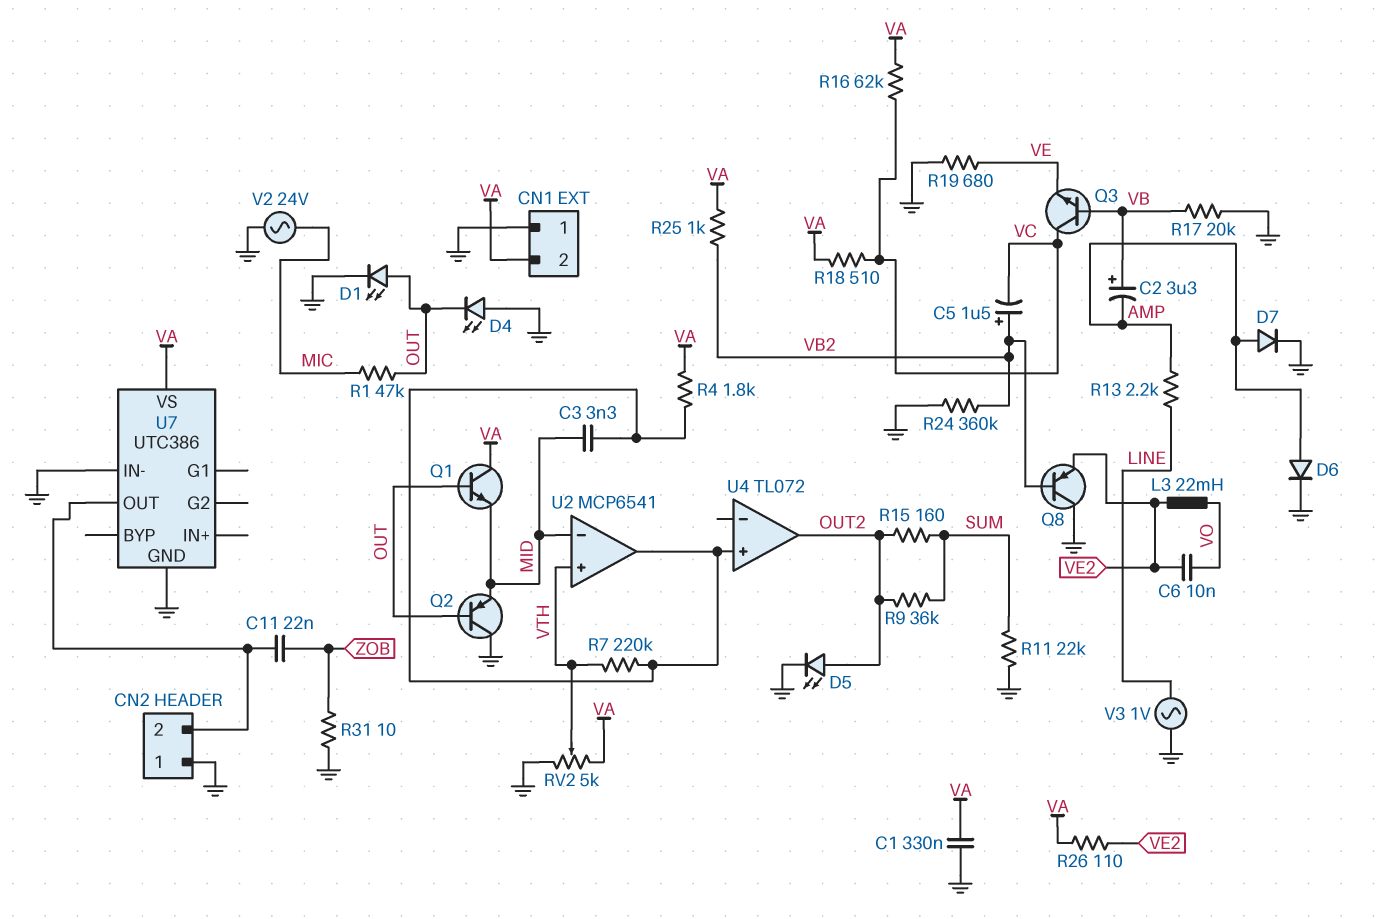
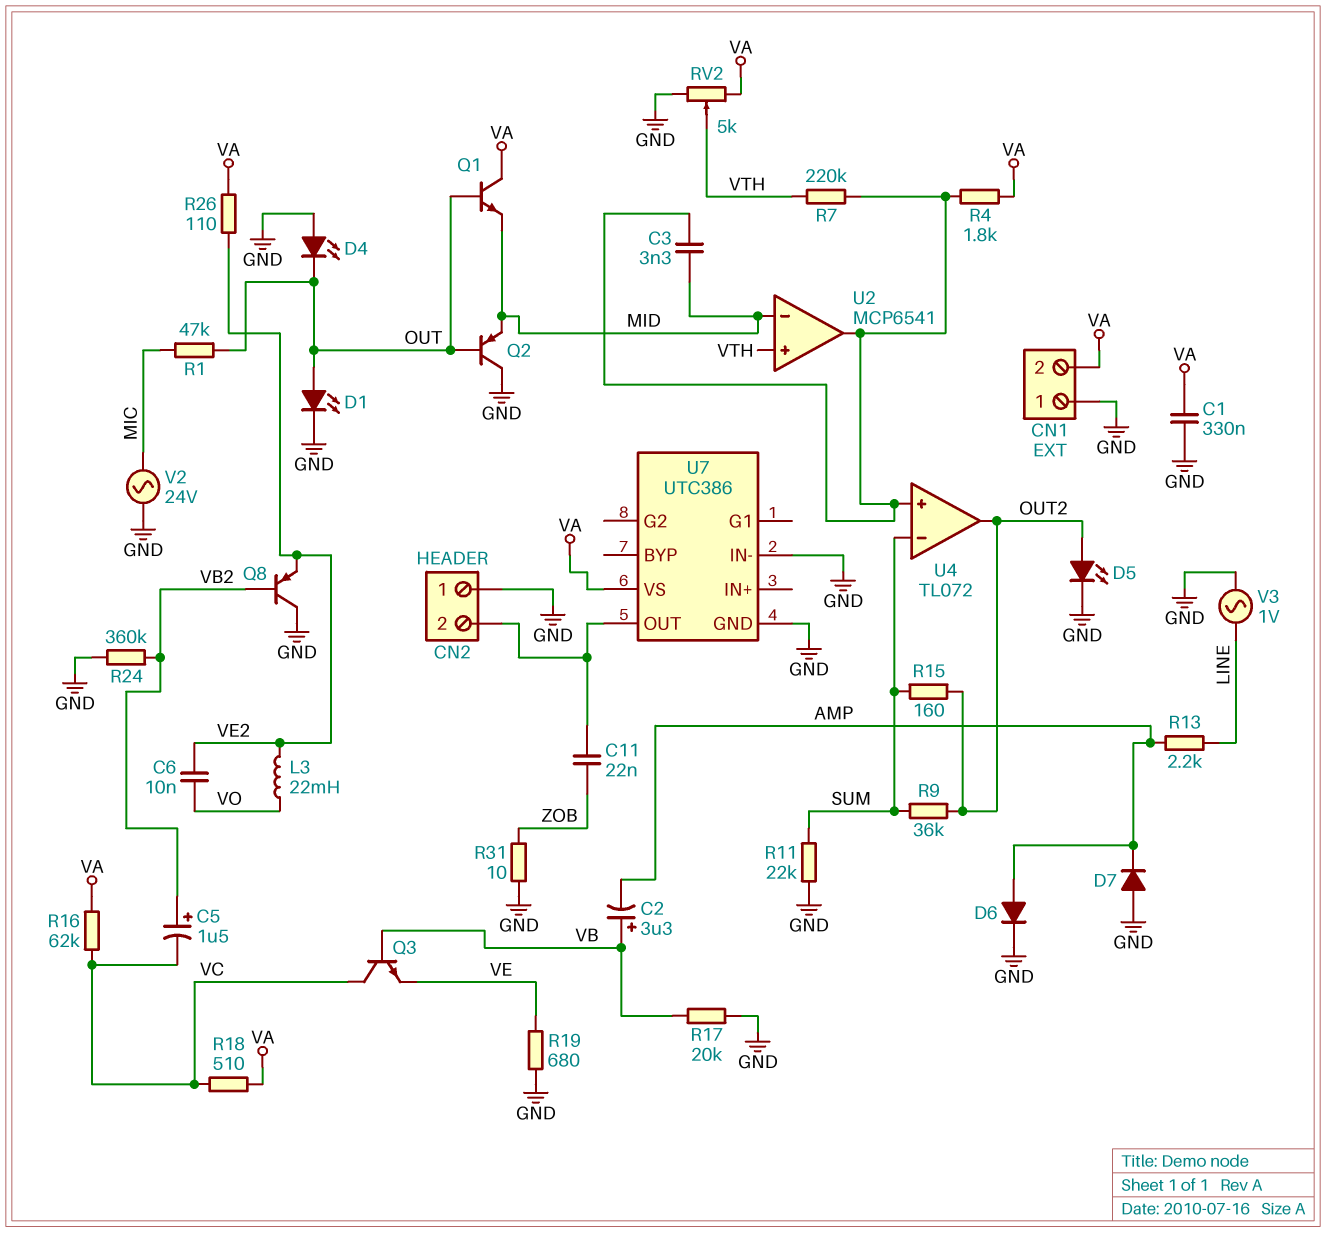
D7: diode (A AMP, K GND) -> diode (A GND, K AMP)
R25: 1k (VA, VB2) -> none
U4 pin in-: none -> SUM

